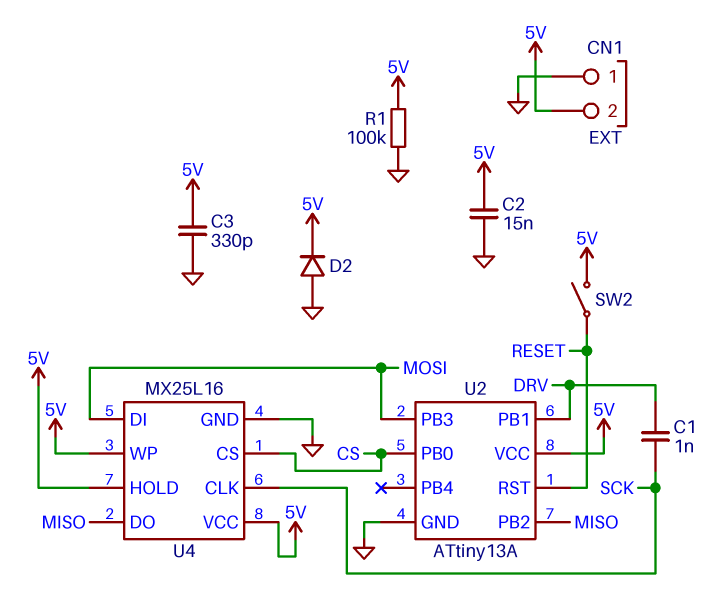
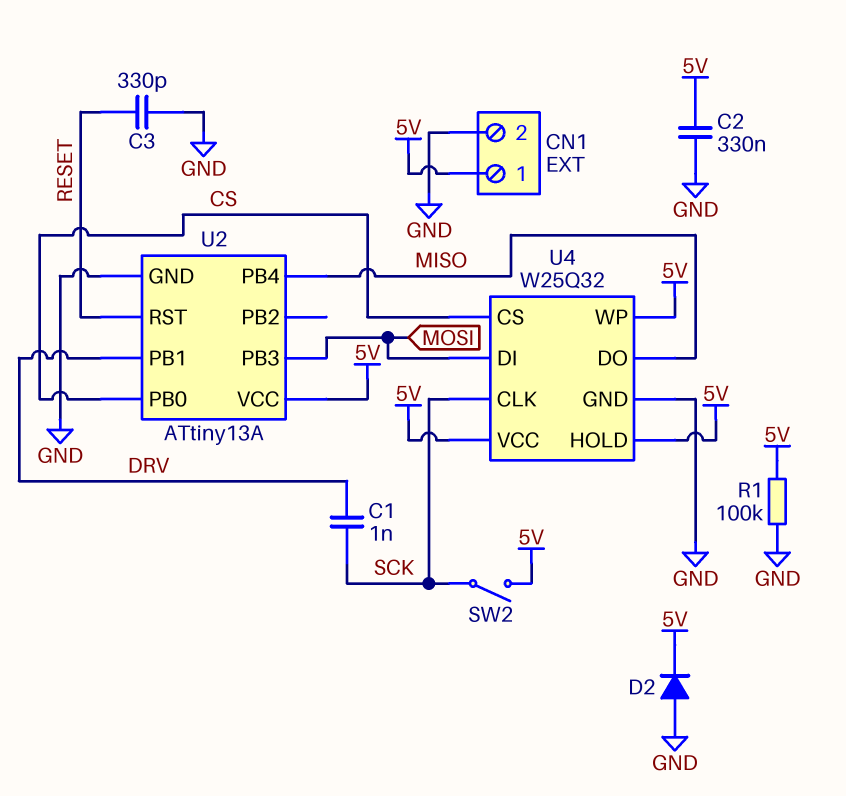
C2: 15nF (5V, GND) -> 330nF (5V, GND)
C3: 330pF (5V, GND) -> 330pF (GND, RESET)
CN1 pin 1: GND -> 5V
CN1 pin 2: 5V -> GND
SW2: switch (5V, RESET) -> switch (5V, SCK)
U2 pin PB2: MISO -> none
U2 pin PB4: none -> MISO
U4: MX25L16 -> W25Q32

